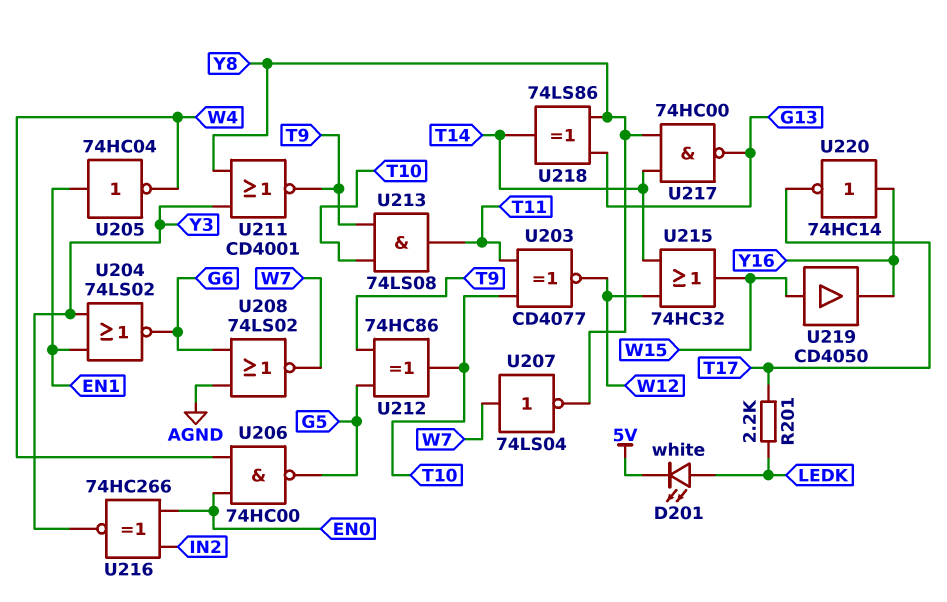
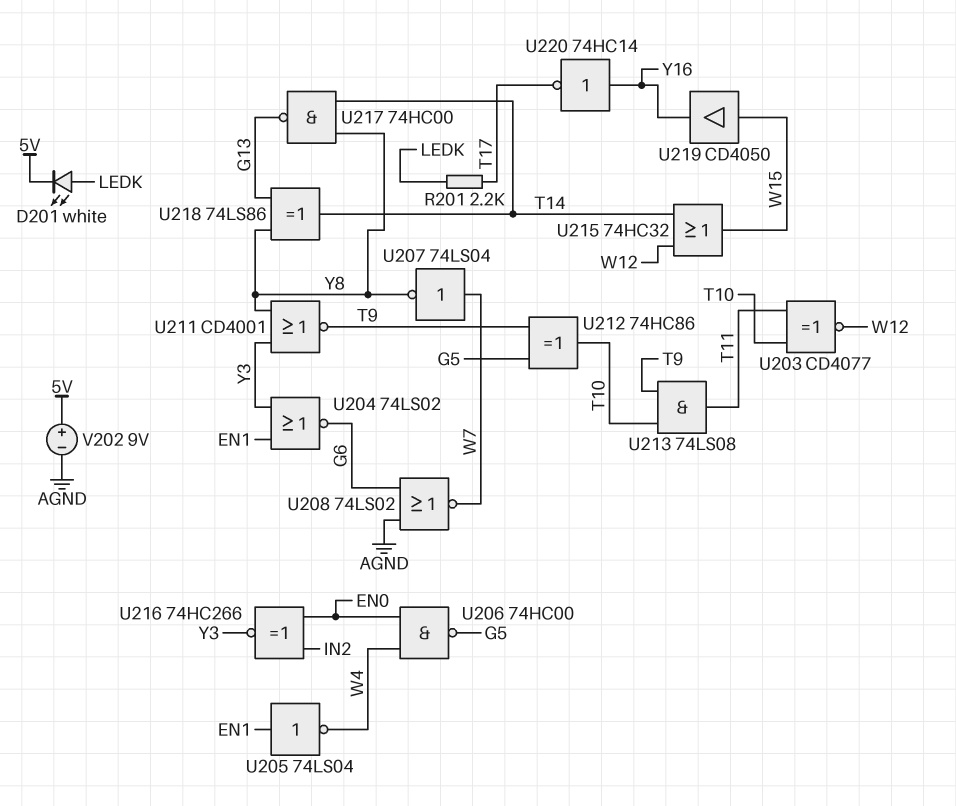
U205: NOT 74HC04 (in EN1, out W4) -> NOT 74LS04 (in EN1, out W4)
V202: none -> 9V (plus 5V, minus AGND)

